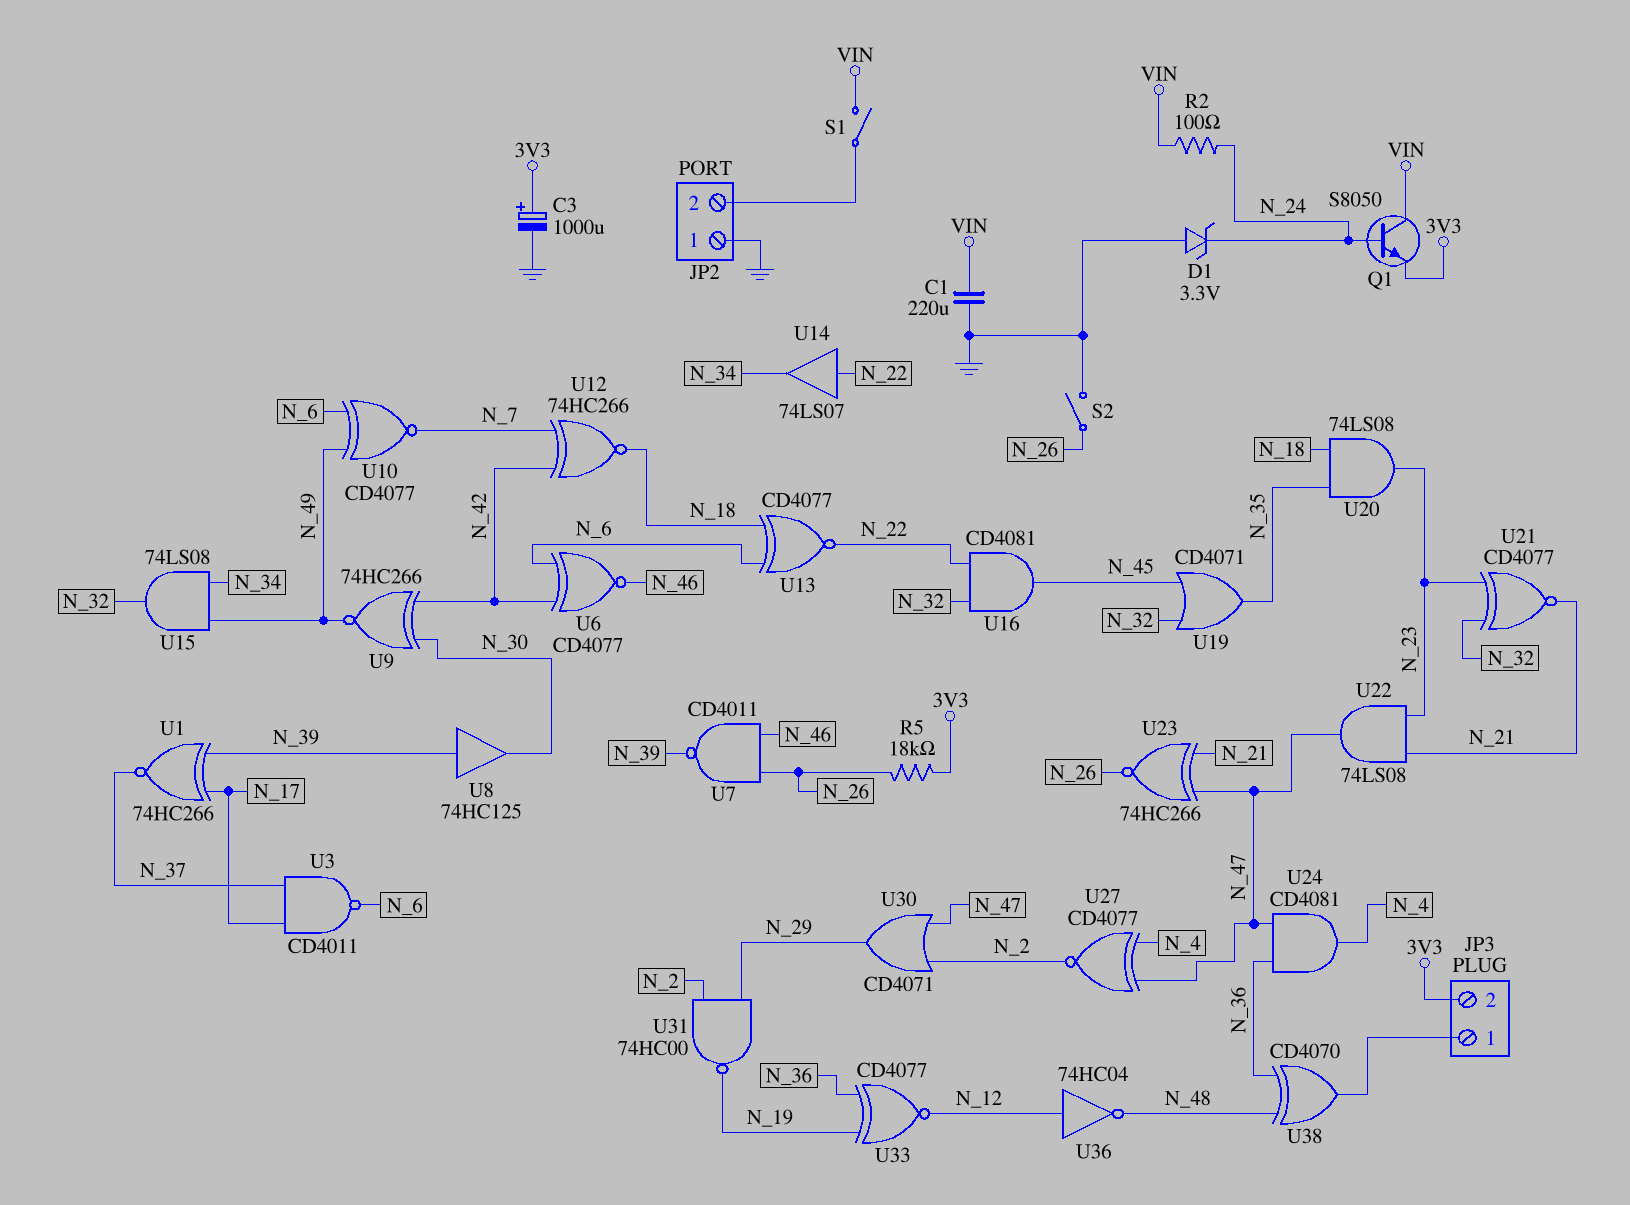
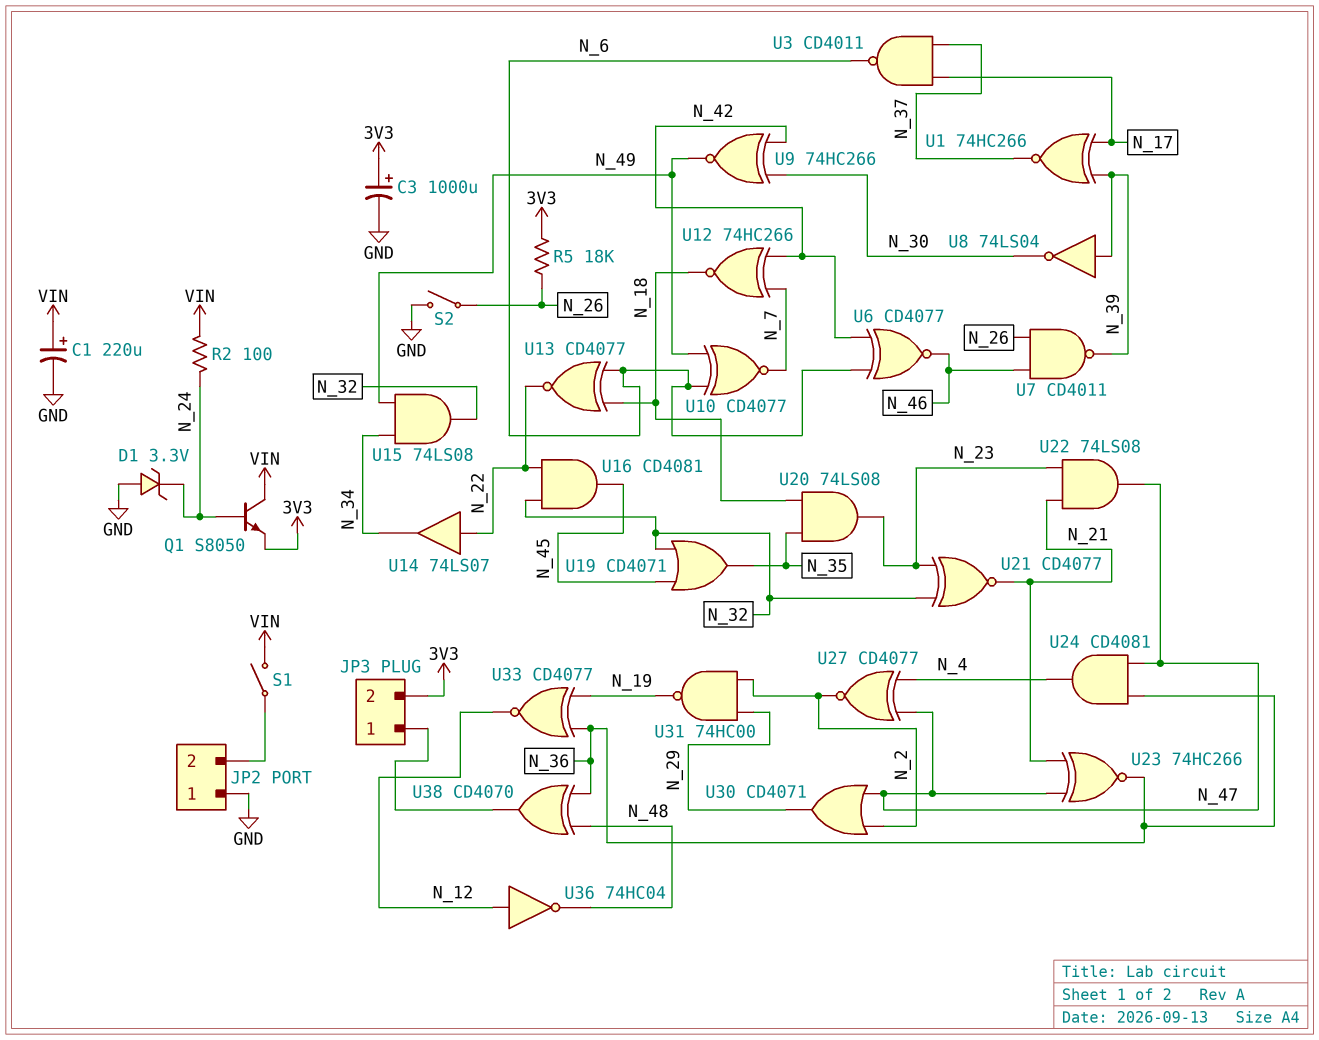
C1: 220uF (GND, VIN) -> 220uF (plus VIN, minus GND)
U8: buffer 74HC125 (in N_39, out N_30) -> NOT 74LS04 (in N_39, out N_30)
U23: XNOR 74HC266 (in N_21, in N_47, out N_26) -> XNOR 74HC266 (in N_21, in N_47, out N_36)

